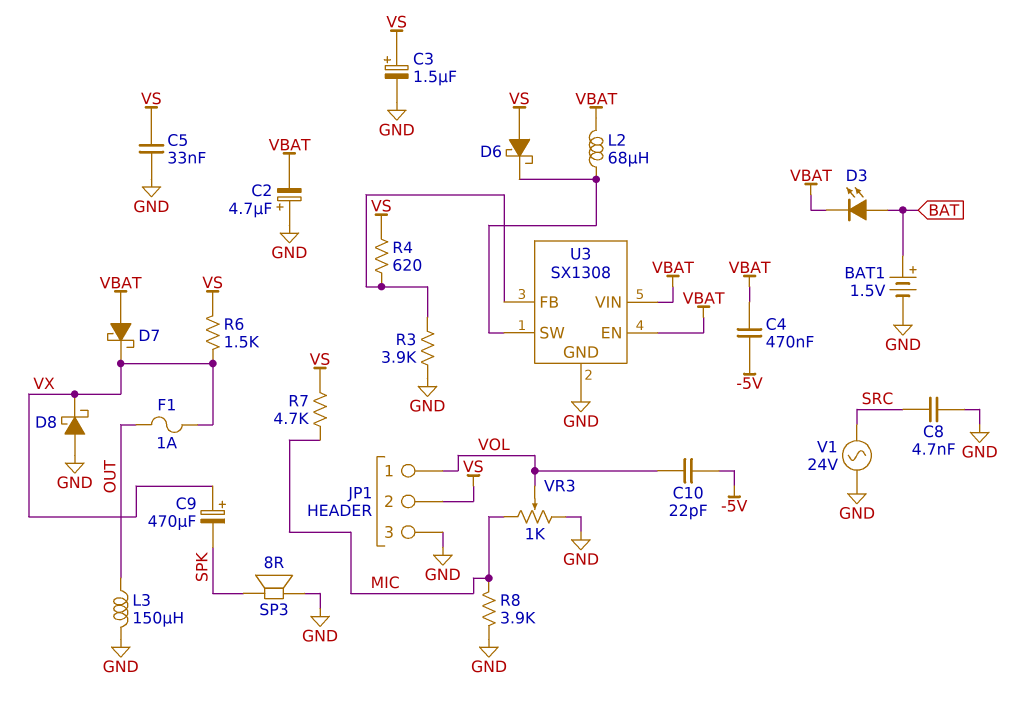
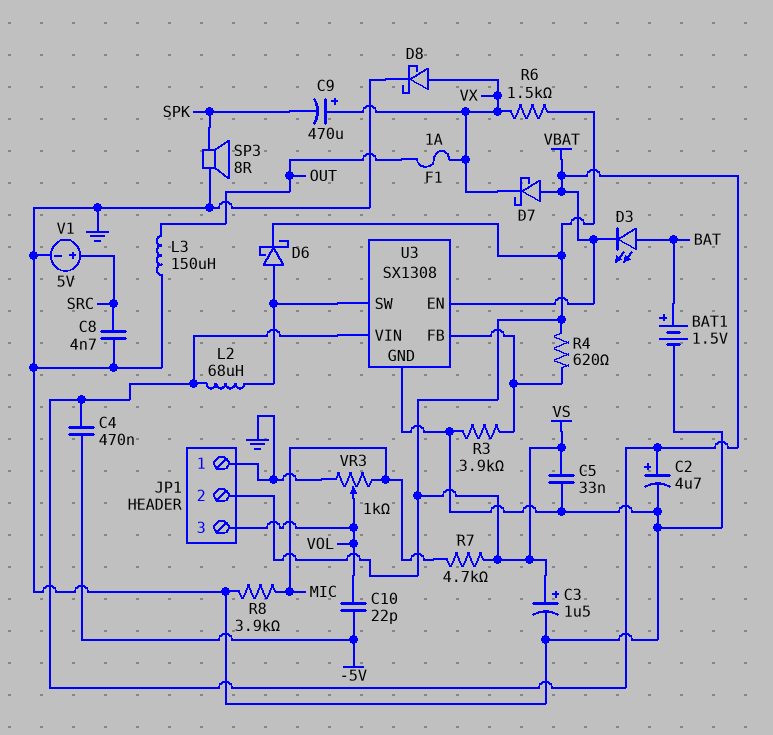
C2: 4.7uF (plus GND, minus VBAT) -> 4.7uF (plus VBAT, minus GND)
D6: schottky (A VS, K U3/SW) -> schottky (A U3/SW, K VS)
D8: schottky (A GND, K VX) -> schottky (A VX, K GND)
JP1 pin 1: VOL -> GND
JP1 pin 3: GND -> VOL
V1: AC 24V (GND, SRC) -> 5V (plus SRC, minus GND)

